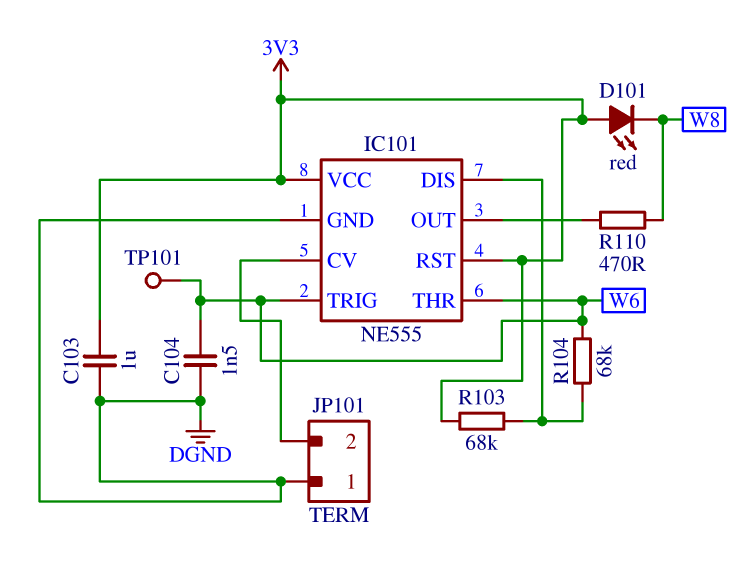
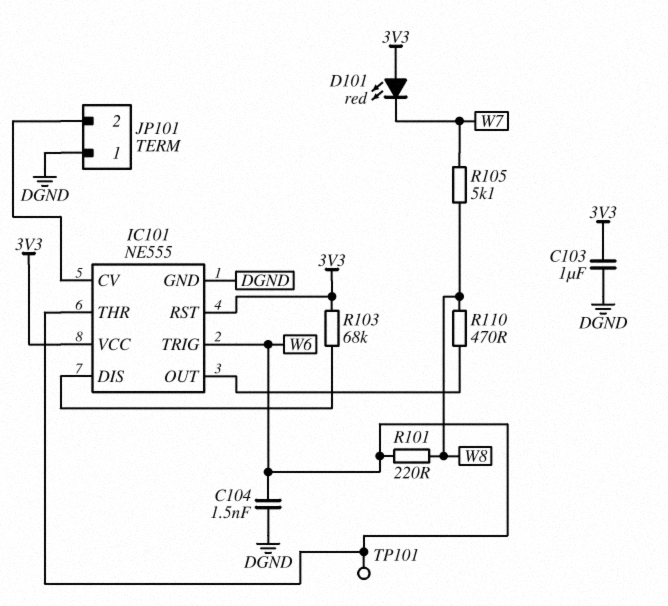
D101: LED red (A 3V3, K W8) -> LED red (A 3V3, K W7)
R101: none -> 220 (W6, W8)
R104: 68k (IC101/DIS, W6) -> none
R105: none -> 5.1k (W7, W8)

